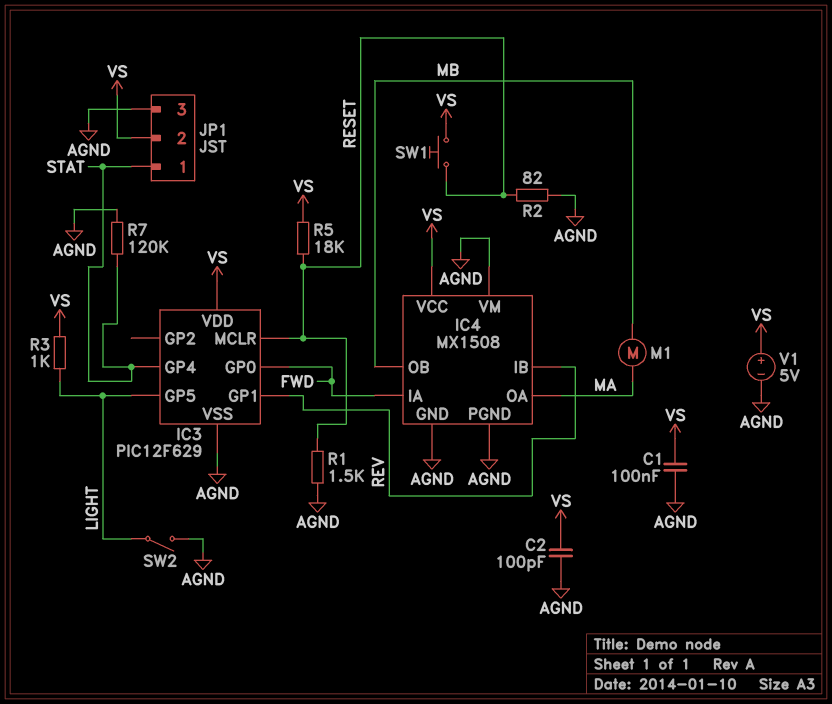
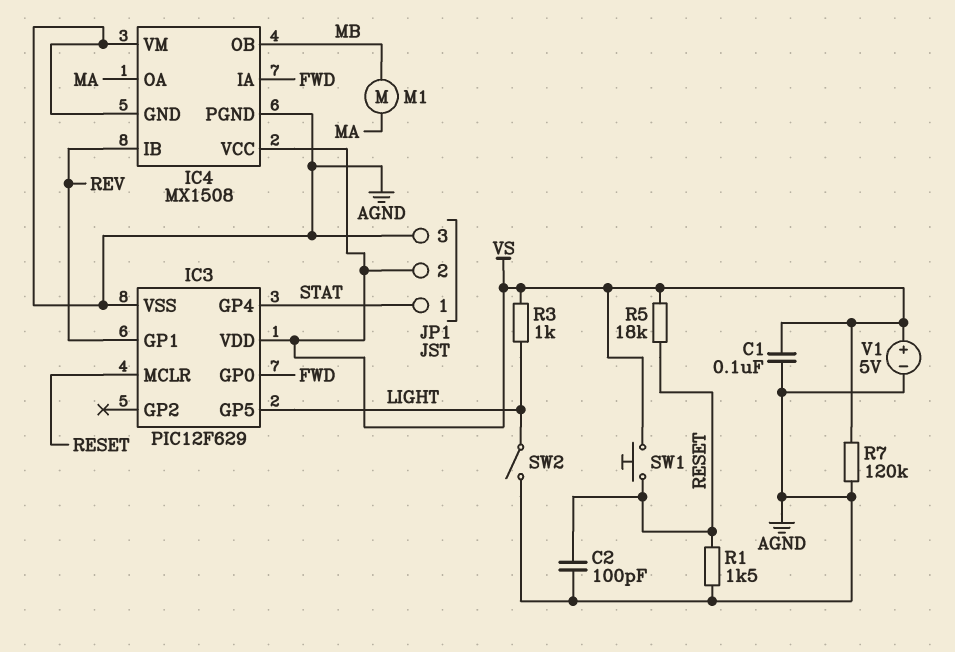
C2: 100pF (AGND, VS) -> 100pF (AGND, RESET)
R2: 82 (AGND, RESET) -> none
R7: 120k (AGND, STAT) -> 120k (AGND, VS)

